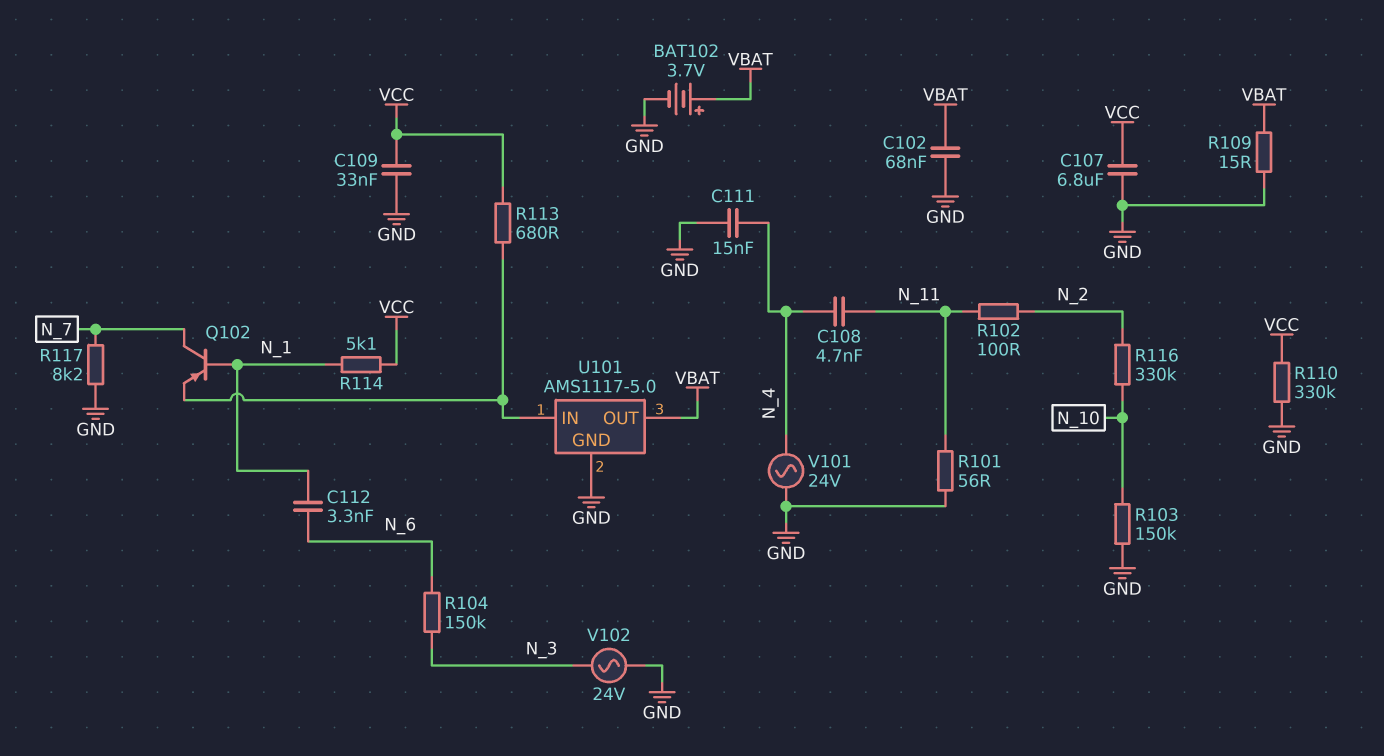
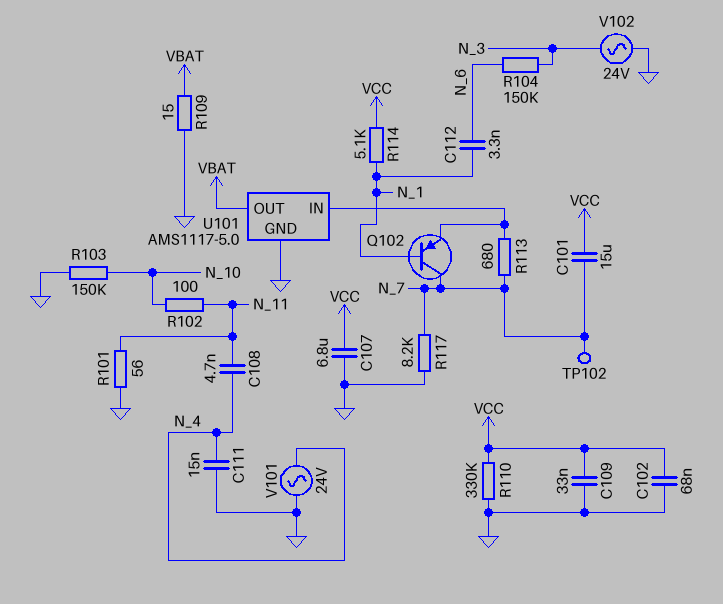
BAT102: 3.7V (plus VBAT, minus GND) -> none
C101: none -> 15uF (N_7, VCC)
C102: 68nF (GND, VBAT) -> 68nF (GND, VCC)
R102: 100 (N_2, N_11) -> 100 (N_10, N_11)
R113: 680 (U101/IN, VCC) -> 680 (N_7, U101/IN)
R116: 330k (N_2, N_10) -> none
TP102: none -> test point (N_7)

